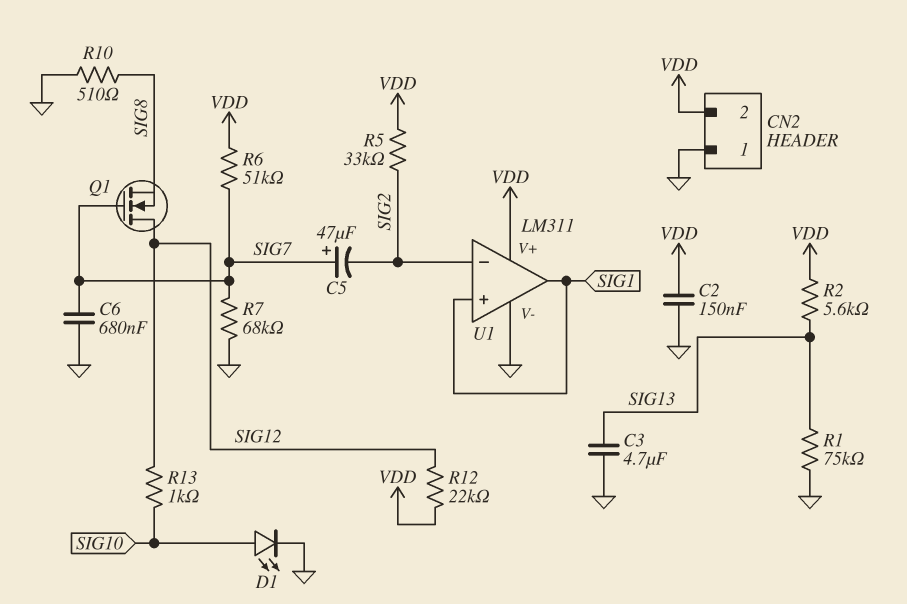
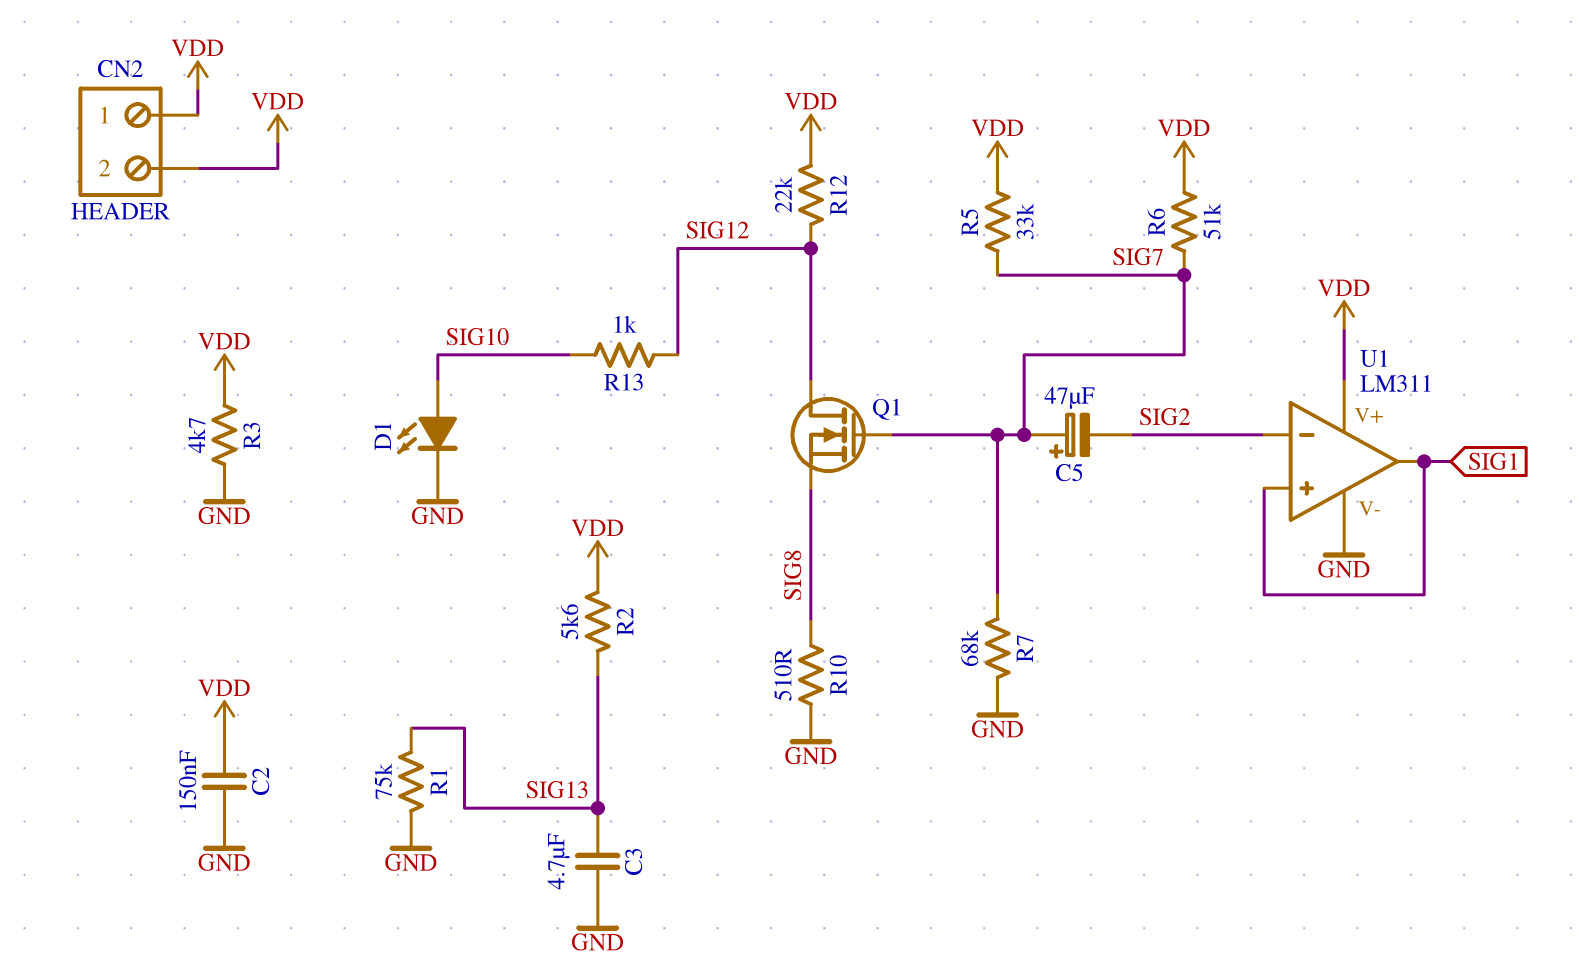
C6: 680nF (GND, SIG7) -> none
CN2 pin 1: GND -> VDD
R3: none -> 4.7k (GND, VDD)
R5: 33k (SIG2, VDD) -> 33k (SIG7, VDD)

